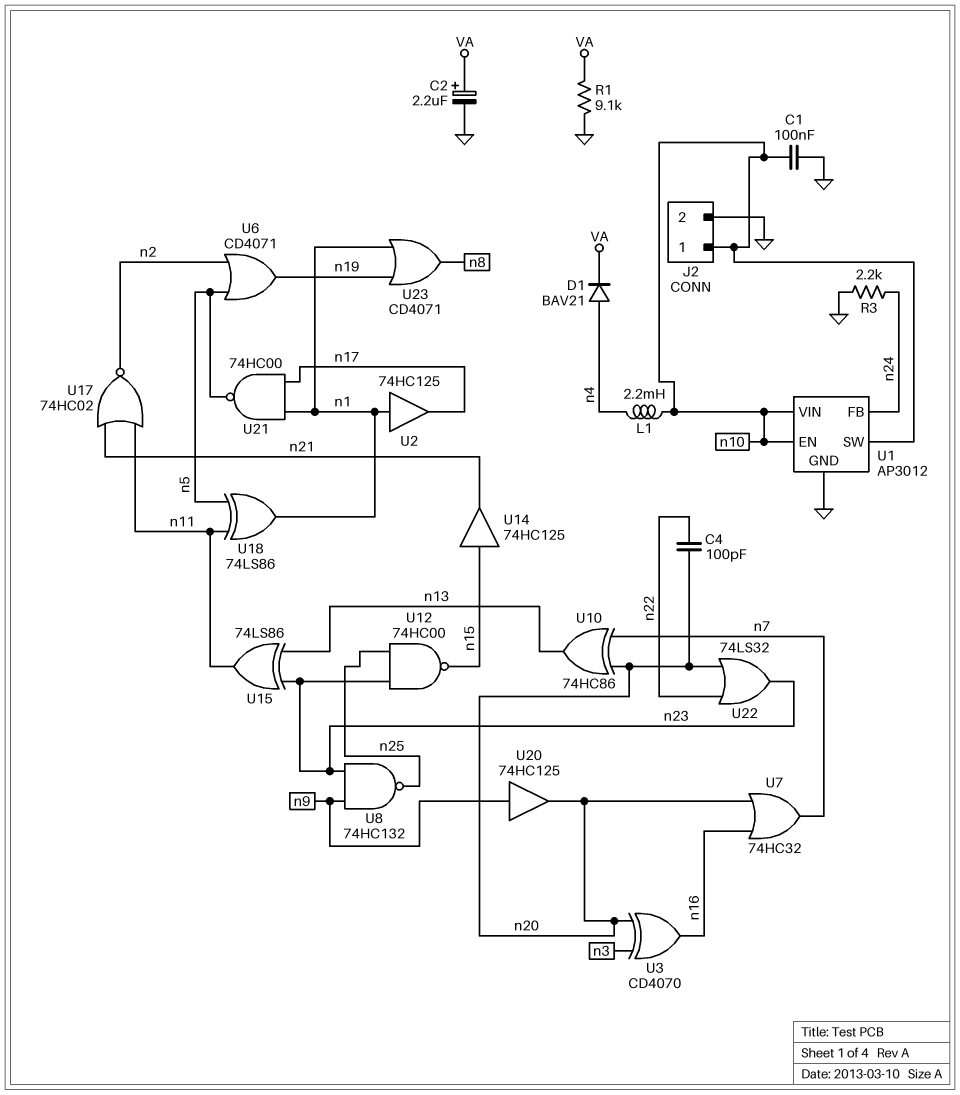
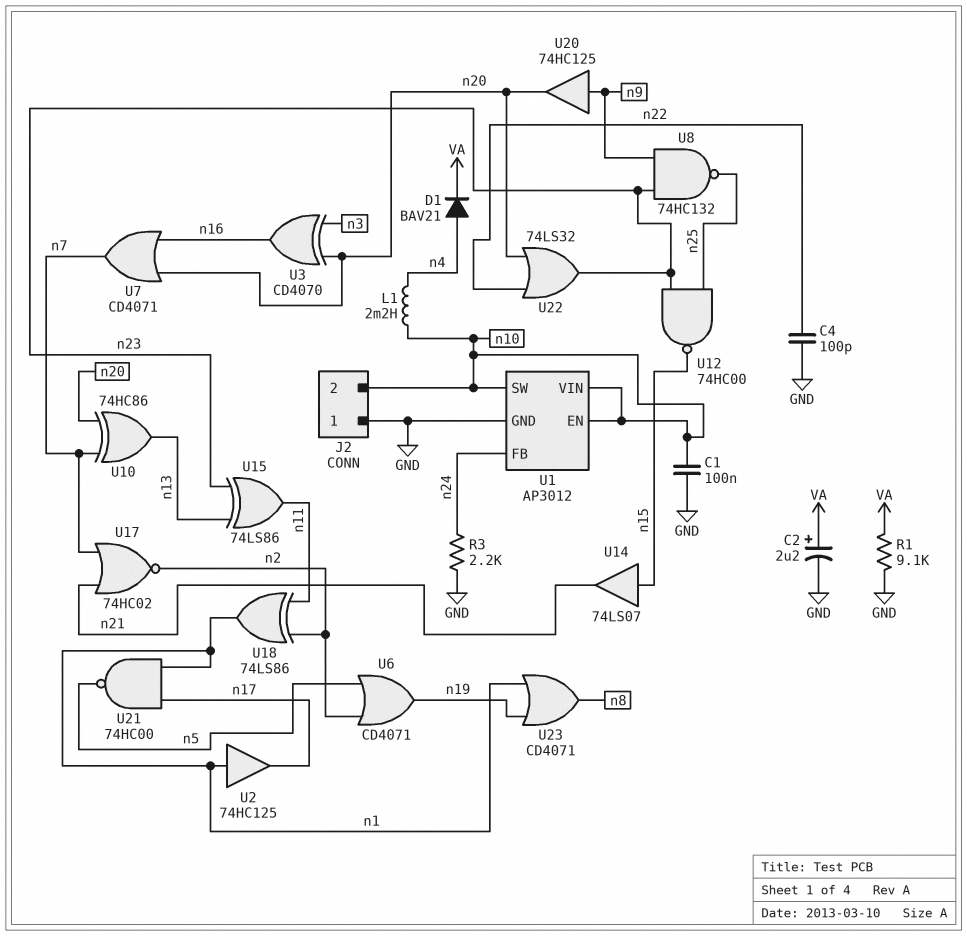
C4: 100pF (n20, n22) -> 100pF (GND, n22)
J2 pin 1: n10 -> GND
J2 pin 2: GND -> n10
U7: OR 74HC32 (in n16, in n20, out n7) -> OR CD4071 (in n16, in n20, out n7)
U14: buffer 74HC125 (in n15, out n21) -> buffer 74LS07 (in n15, out n21)
U17: NOR 74HC02 (in n11, in n21, out n2) -> NOR 74HC02 (in n7, in n21, out n2)
U18: XOR 74LS86 (in n5, in n11, out n1) -> XOR 74LS86 (in n2, in n11, out n1)

